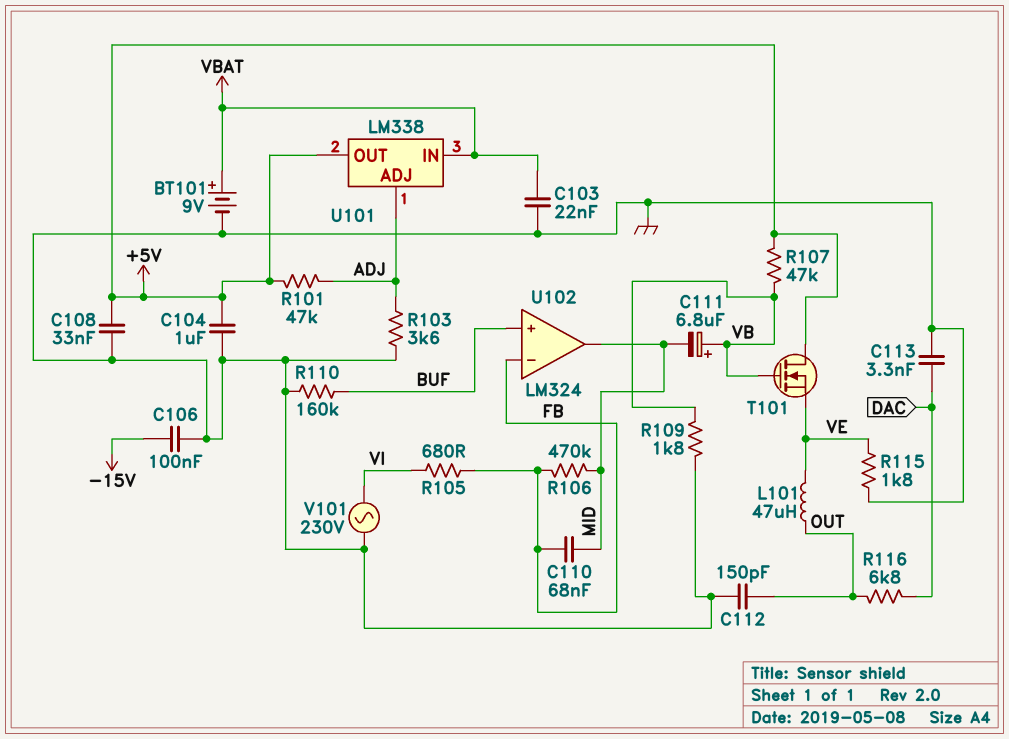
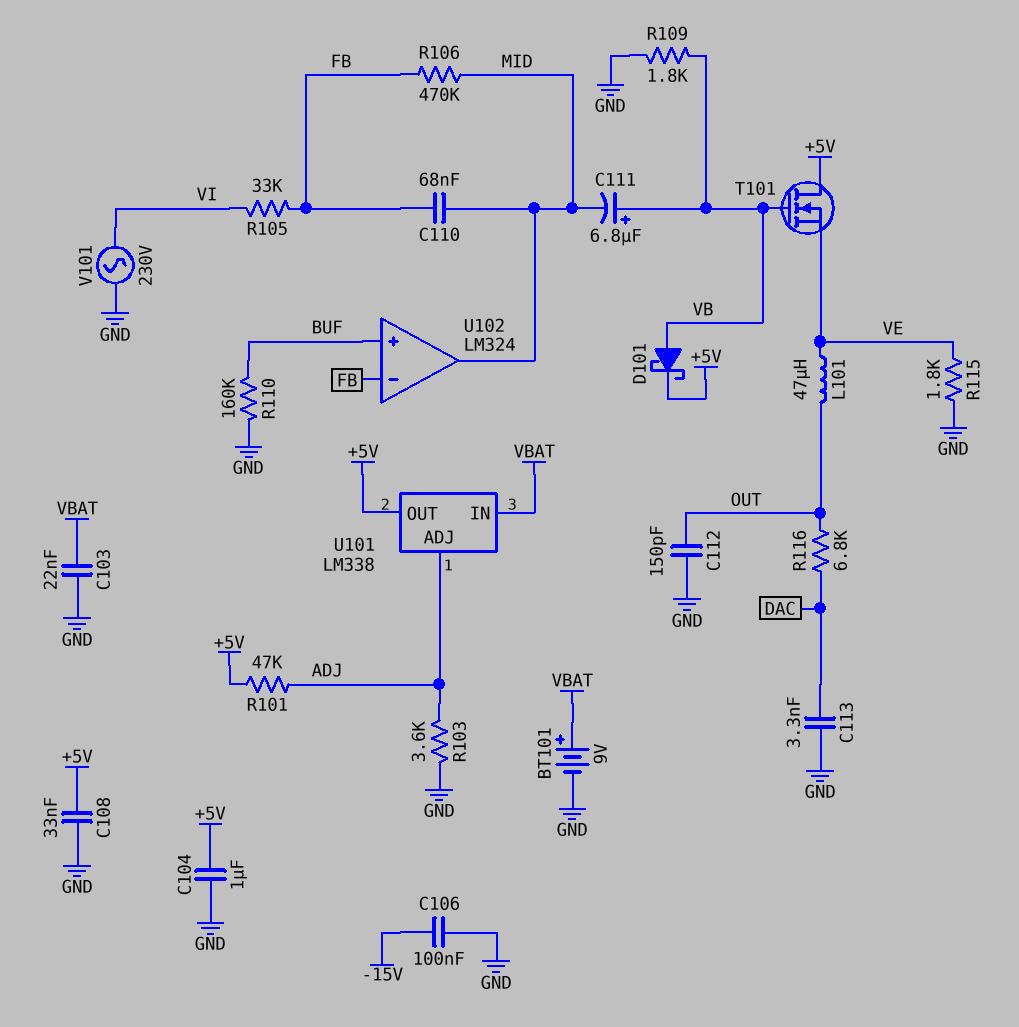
D101: none -> schottky (A VB, K +5V)
R105: 680 (FB, VI) -> 33k (FB, VI)
R107: 47k (+5V, VB) -> none

